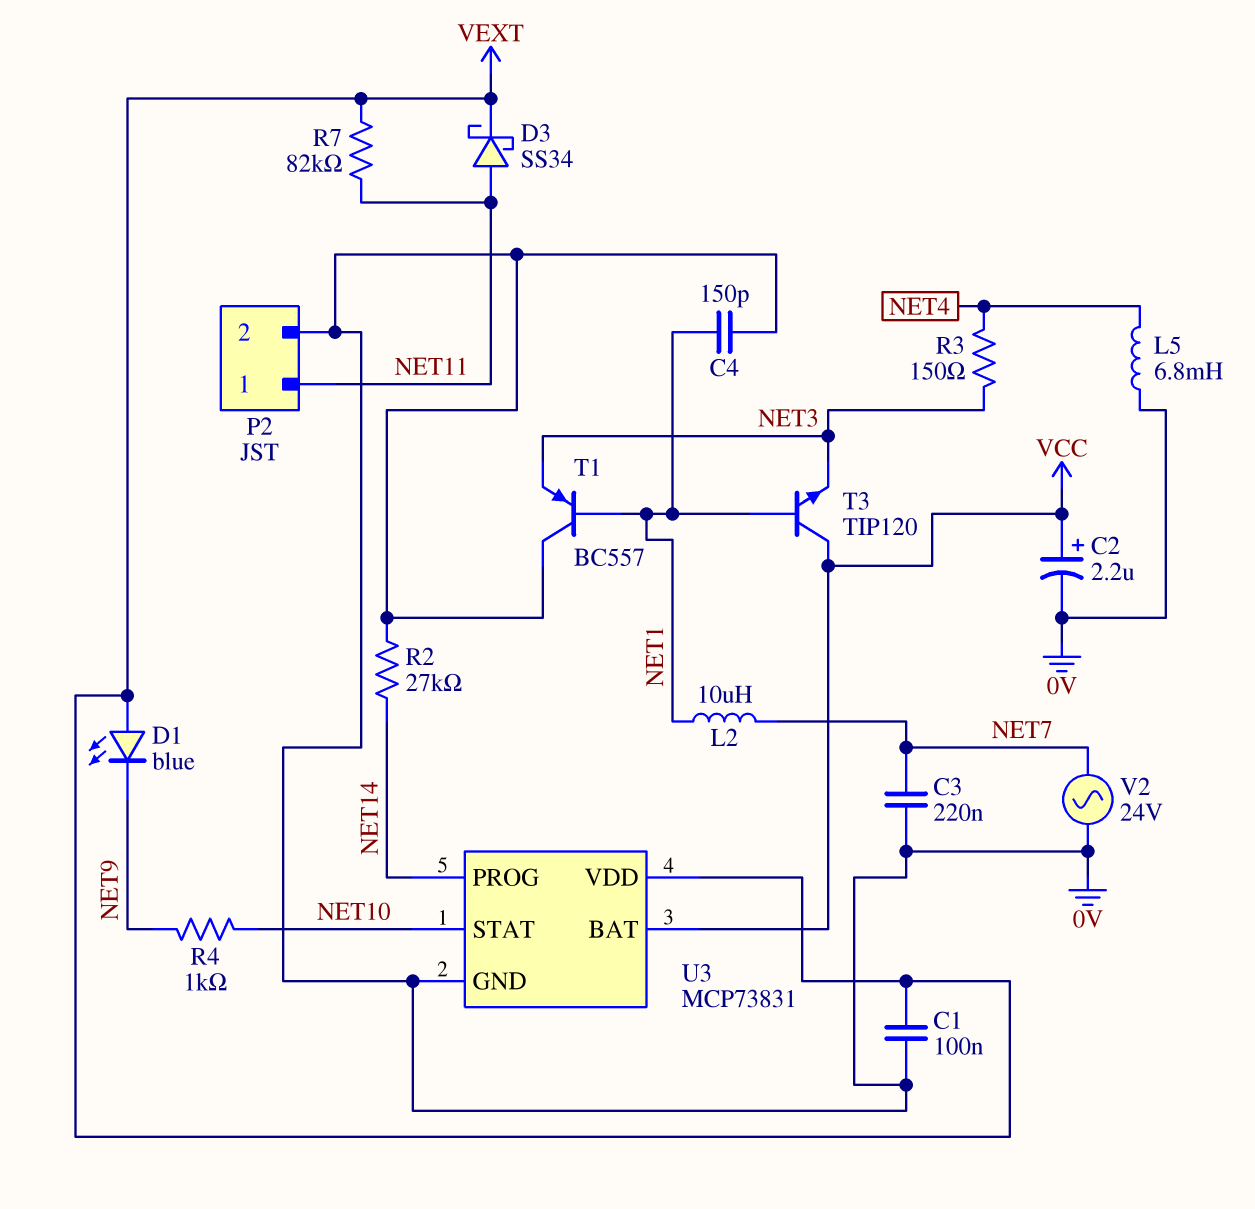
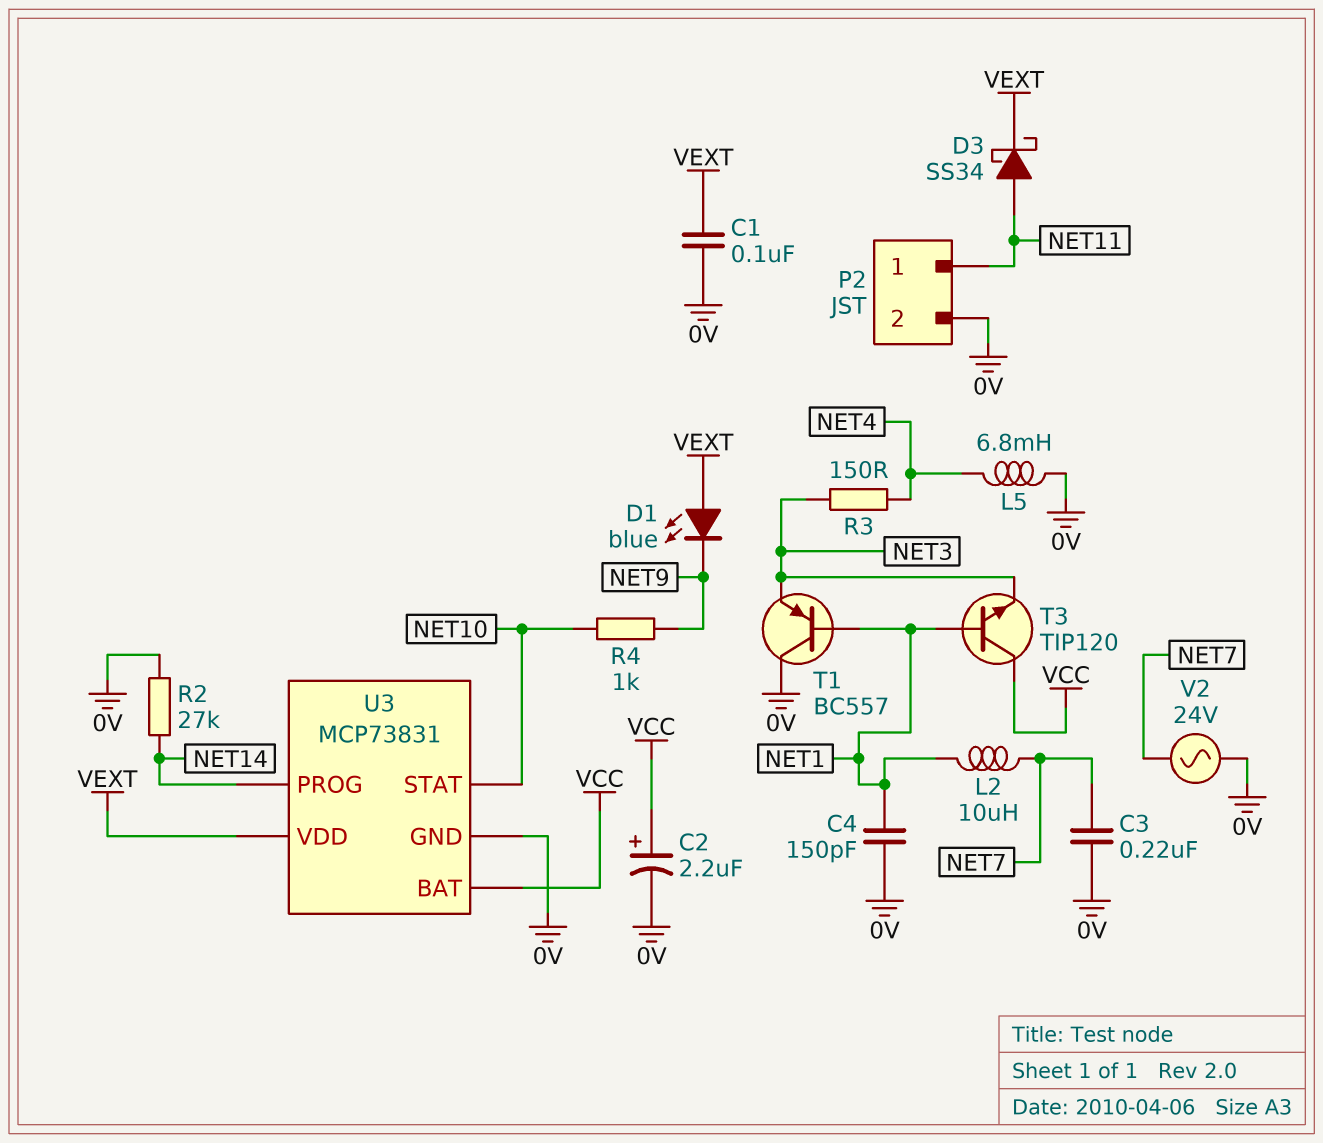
R7: 82k (NET11, VEXT) -> none

